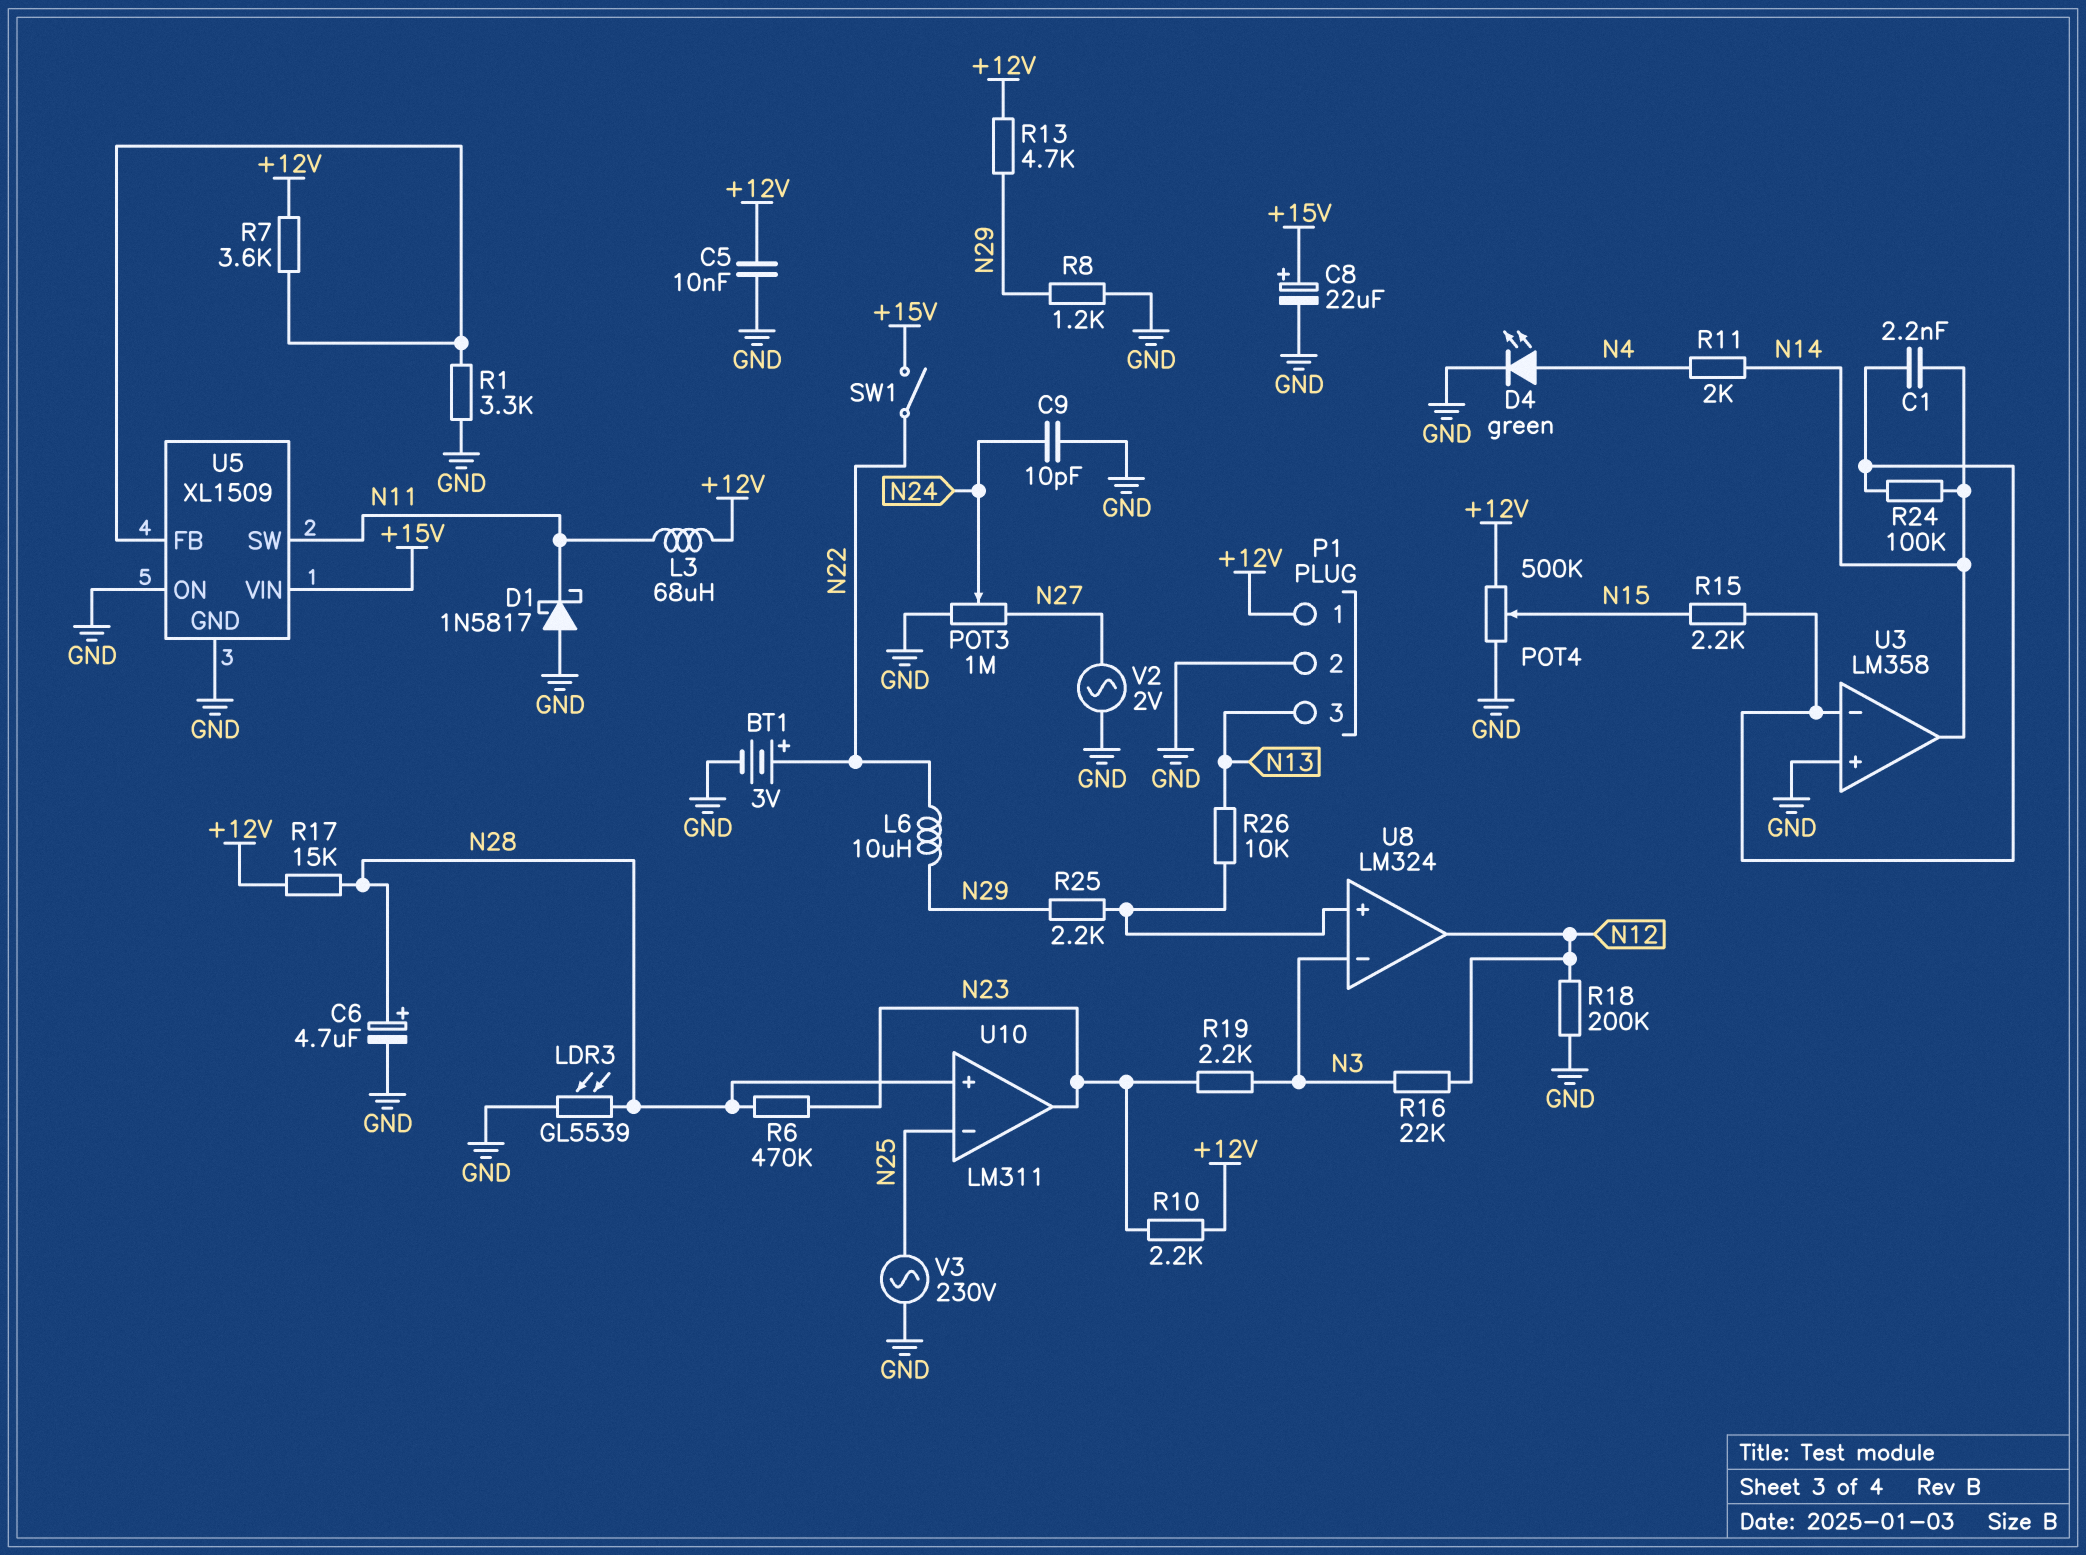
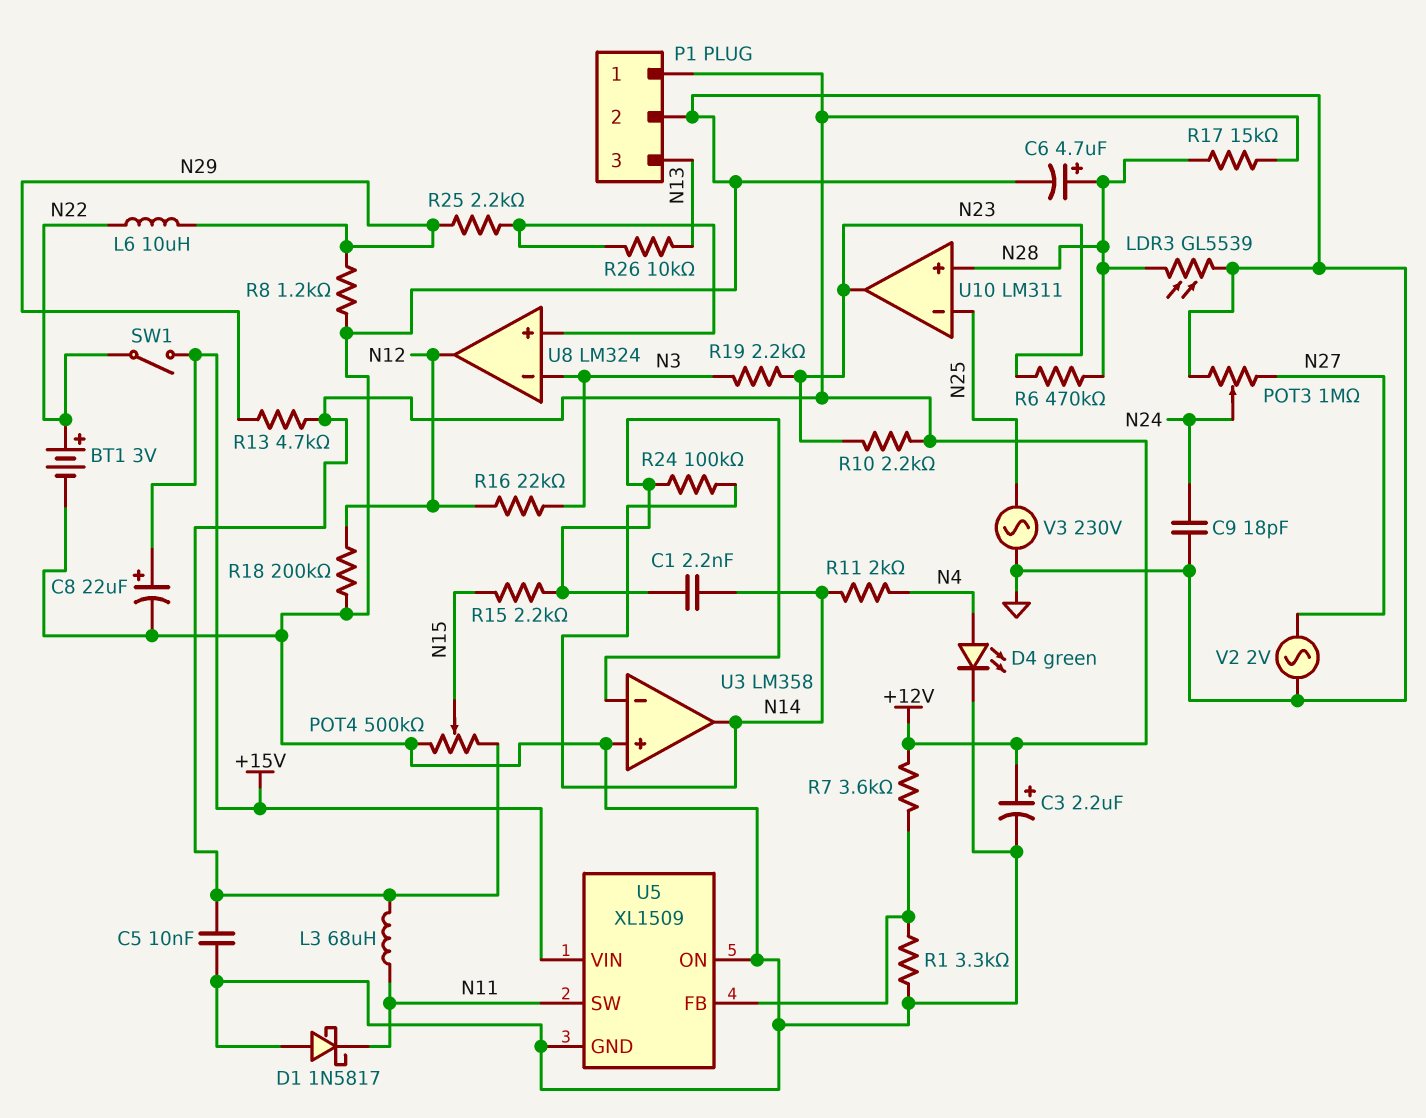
C3: none -> 2.2uF (plus +12V, minus GND)
C9: 10pF (GND, N24) -> 18pF (GND, N24)

